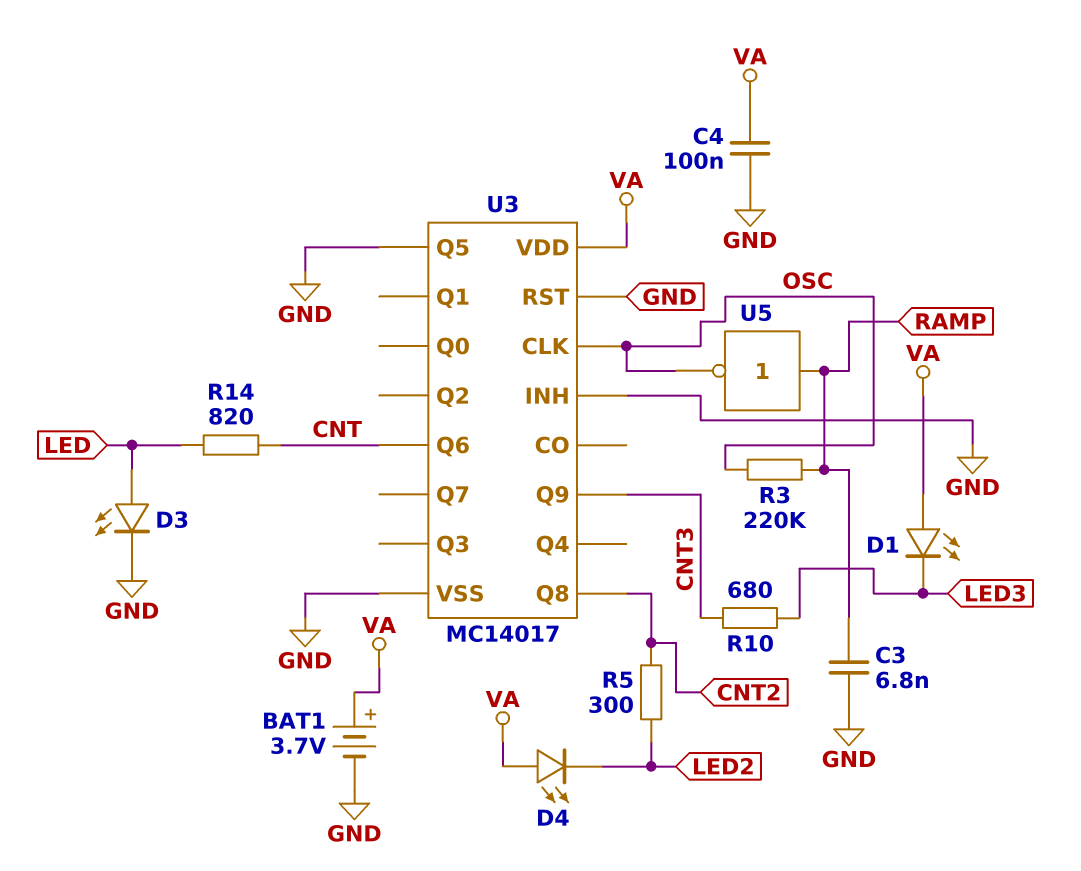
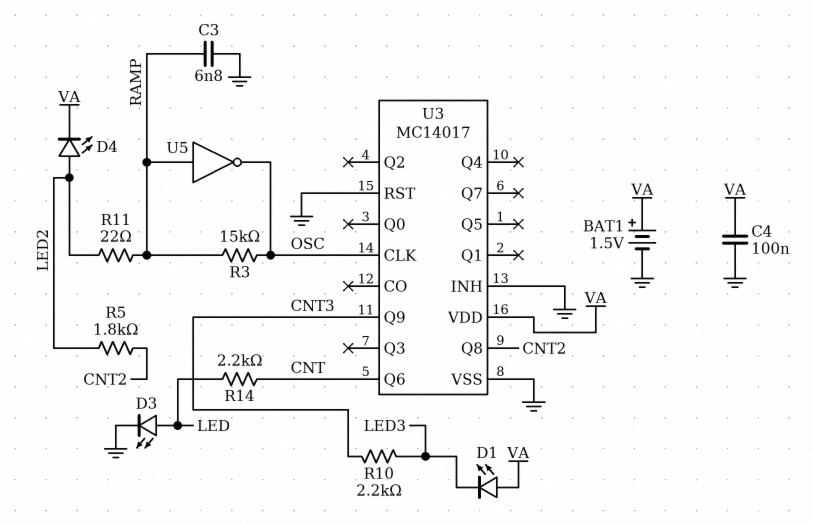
BAT1: 3.7V (plus VA, minus GND) -> 1.5V (plus VA, minus GND)
D4: LED (A VA, K LED2) -> LED (A LED2, K VA)
R3: 220k (OSC, RAMP) -> 15k (OSC, RAMP)
R5: 300 (CNT2, LED2) -> 1.8k (CNT2, LED2)
R10: 680 (CNT3, LED3) -> 2.2k (CNT3, LED3)
R11: none -> 22 (LED2, RAMP)
R14: 820 (CNT, LED) -> 2.2k (CNT, LED)
U3 pin Q5: GND -> none

